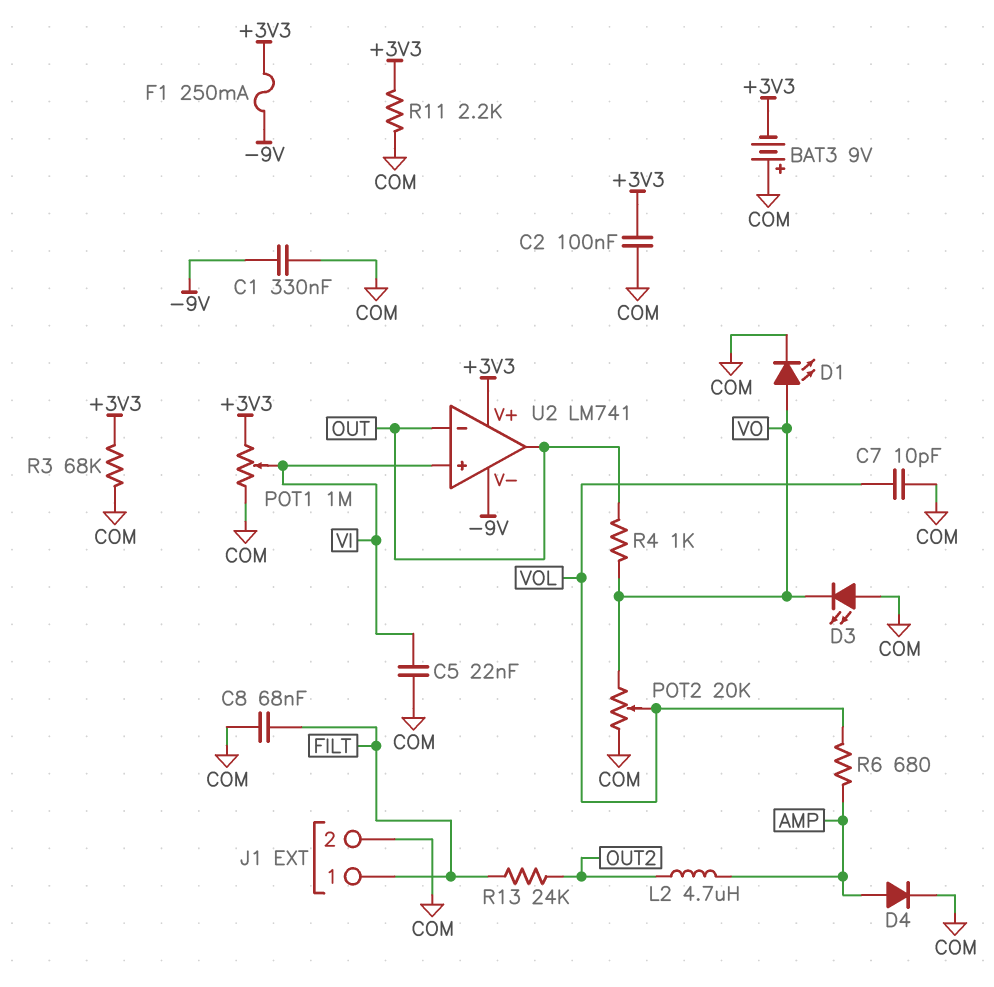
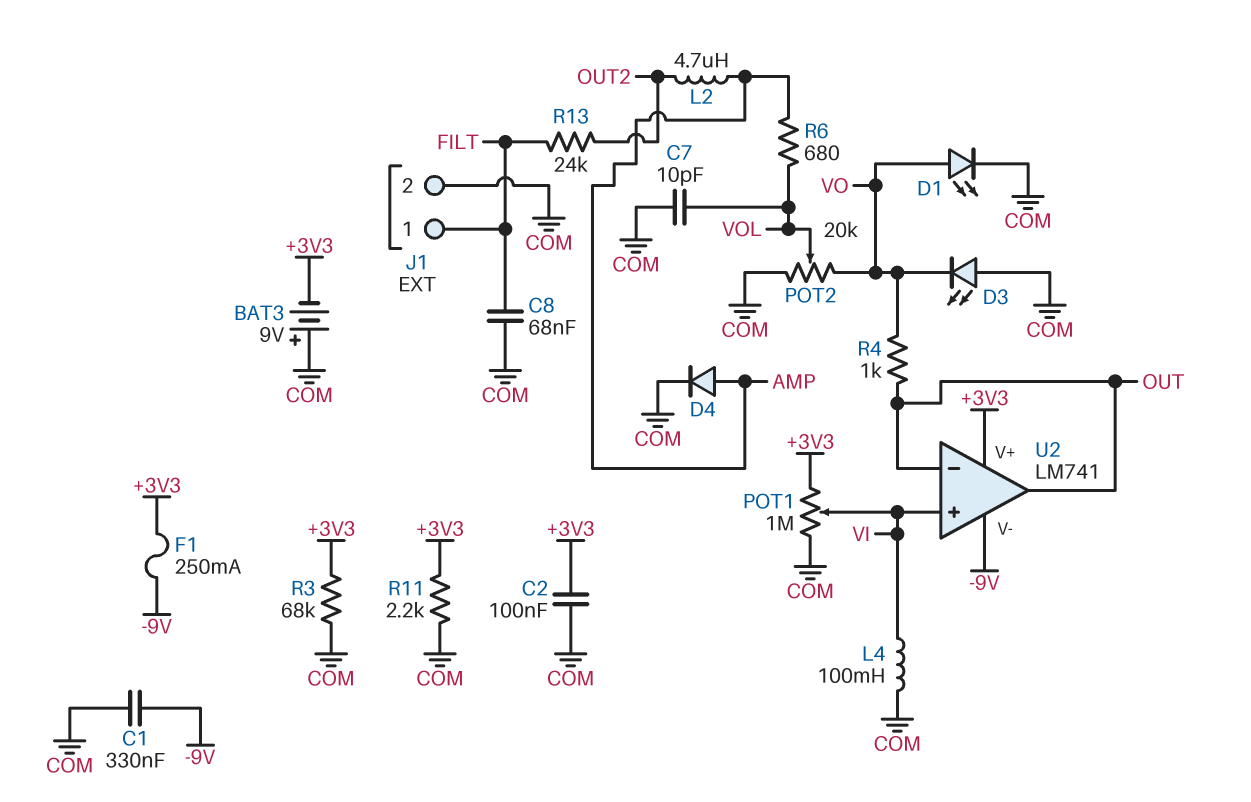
C5: 22nF (COM, VI) -> none
L4: none -> 100mH (COM, VI)

